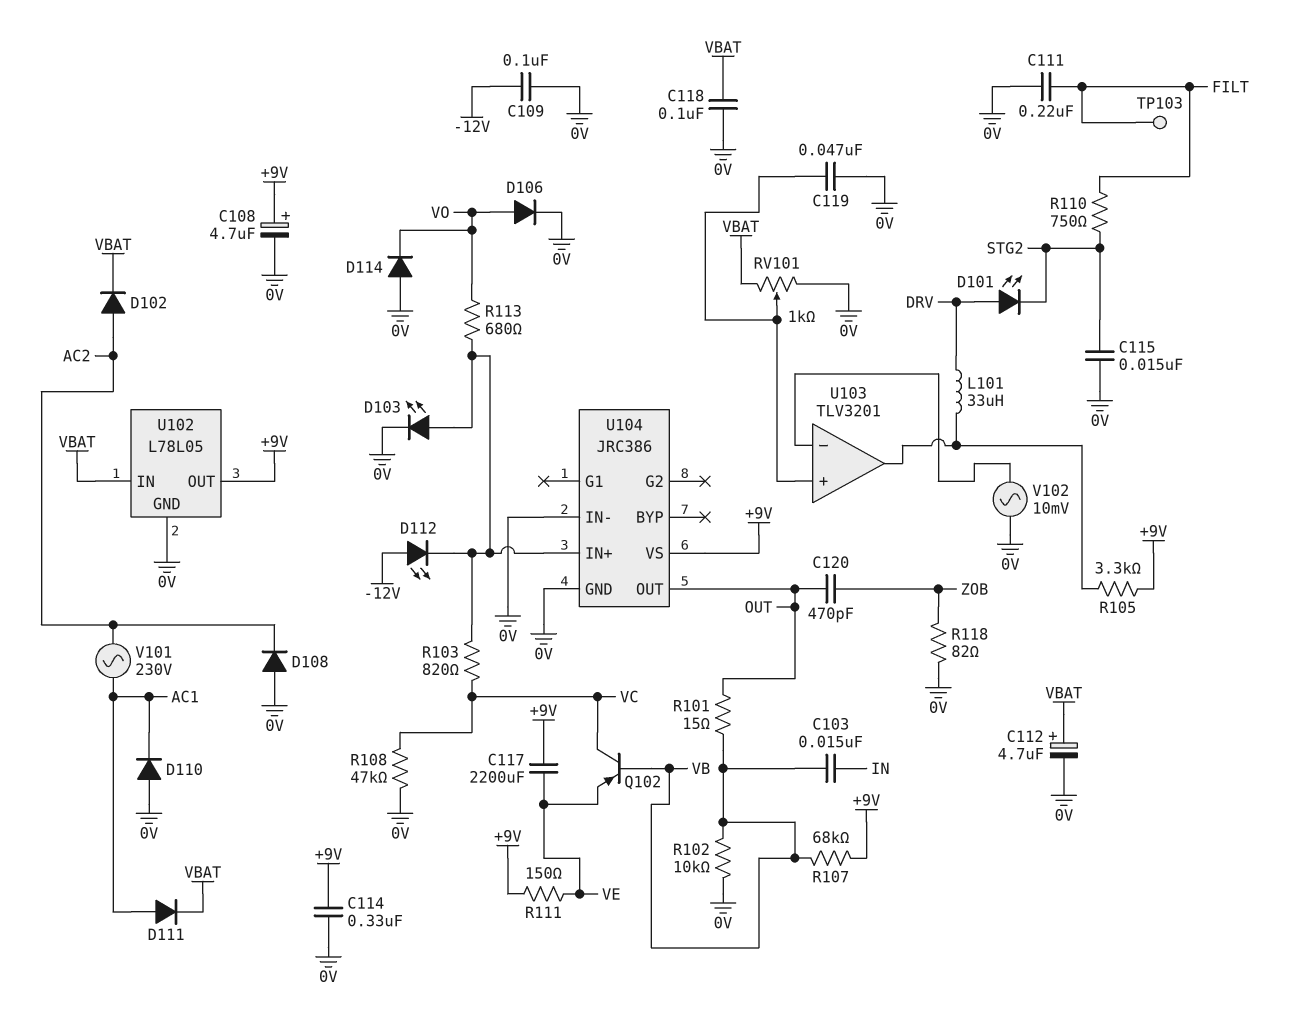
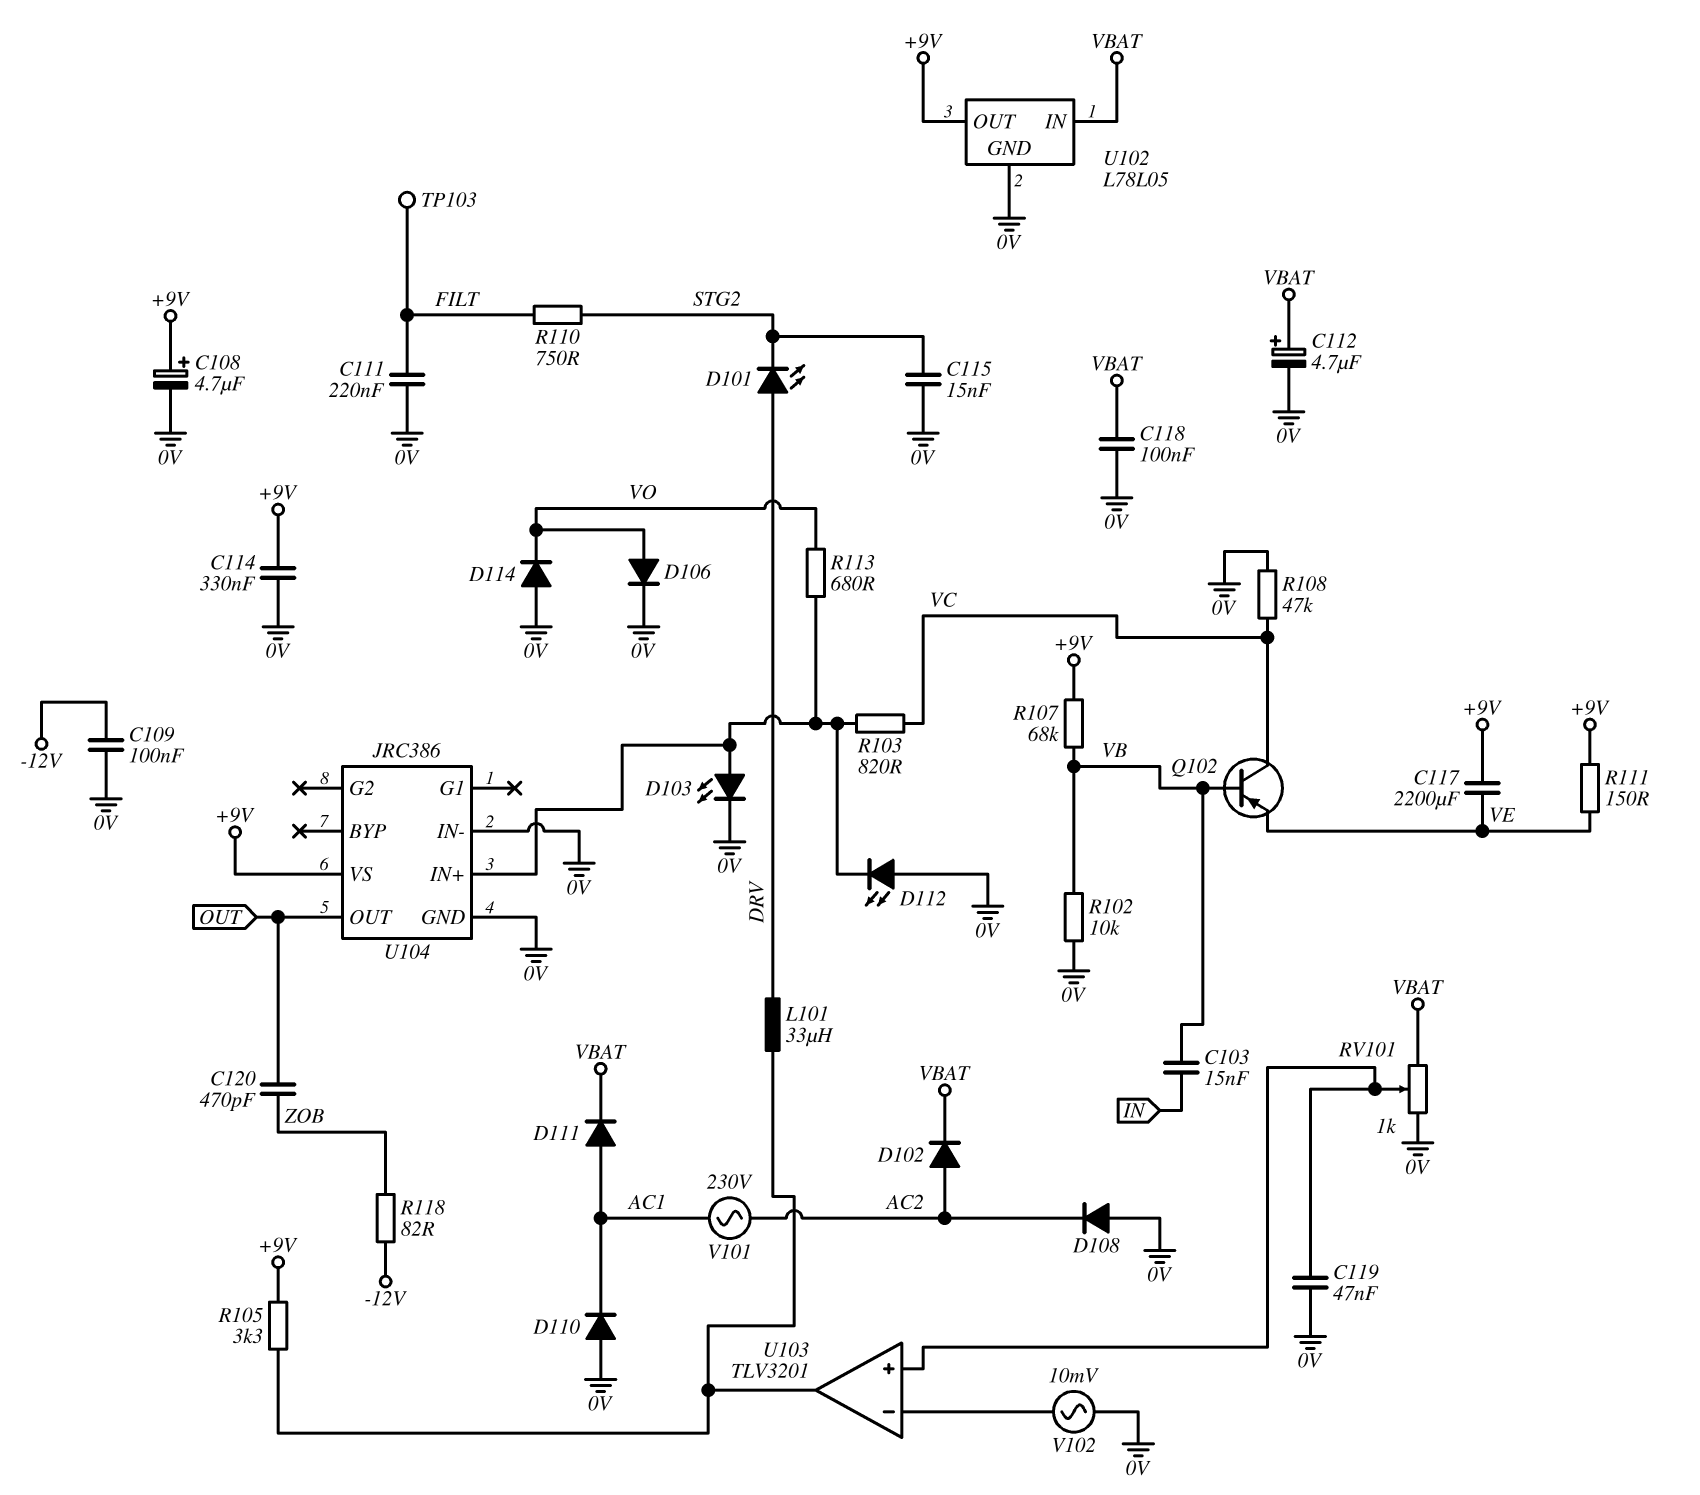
D112: LED (A -12V, K U104/IN+) -> LED (A 0V, K U104/IN+)
R101: 15 (OUT, VB) -> none
R118: 82 (0V, ZOB) -> 82 (-12V, ZOB)

